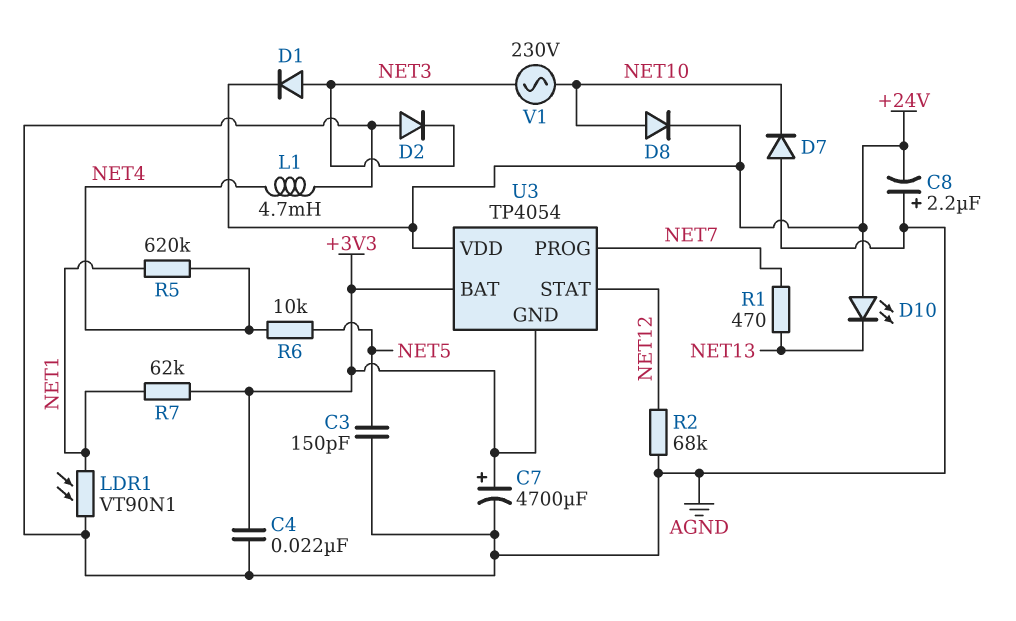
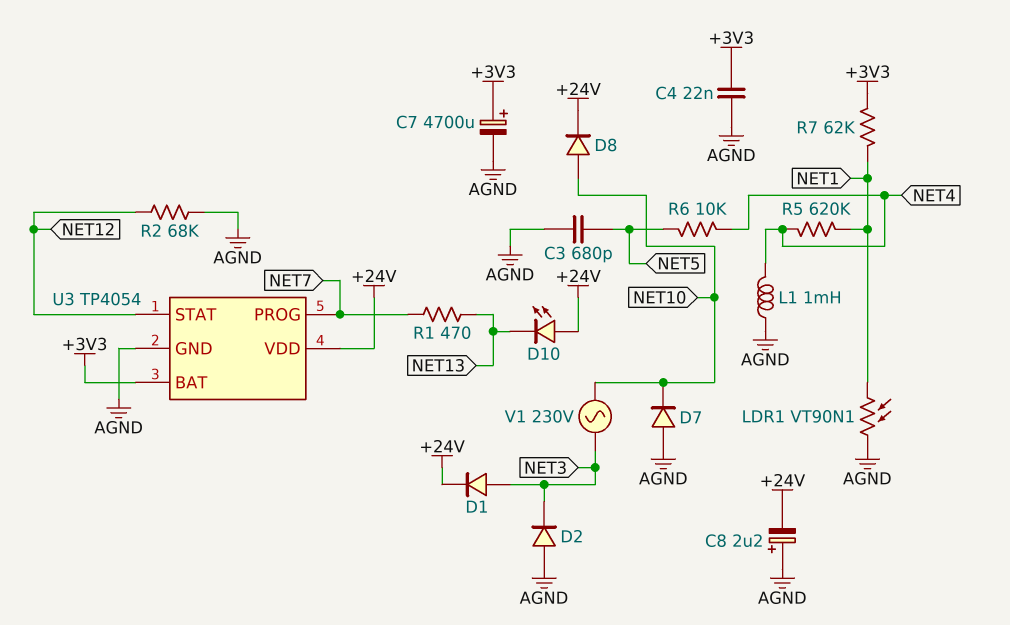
C3: 150pF (AGND, NET5) -> 680pF (AGND, NET5)
L1: 4.7mH (AGND, NET4) -> 1mH (AGND, NET4)
U3 pin GND: +3V3 -> AGND

